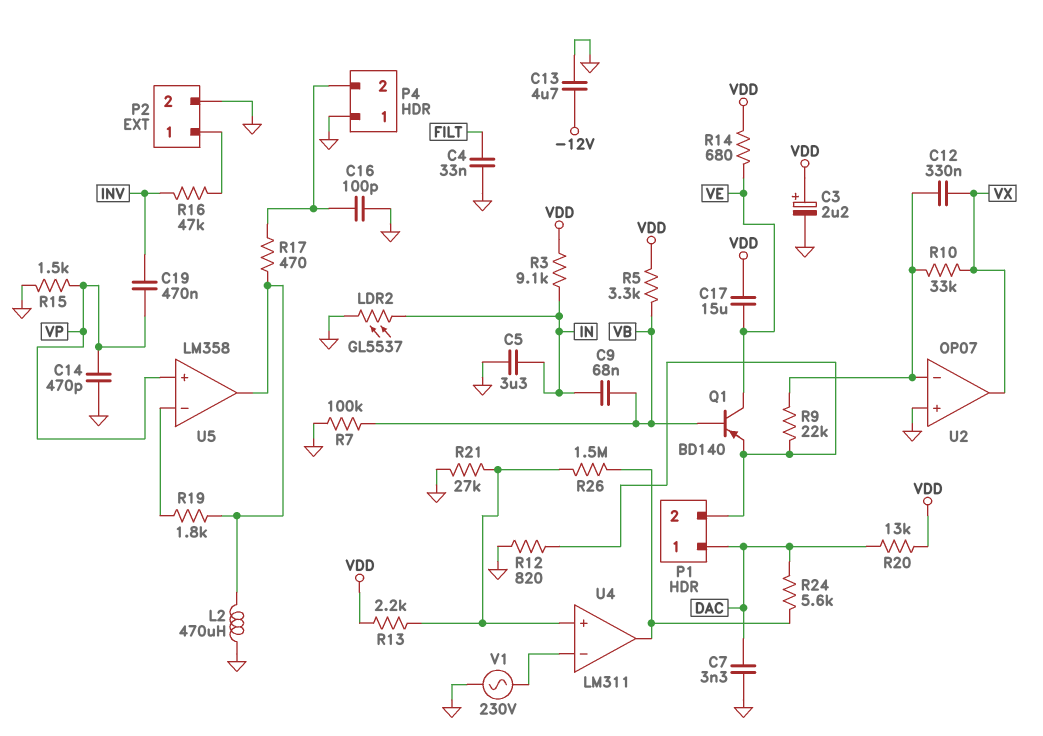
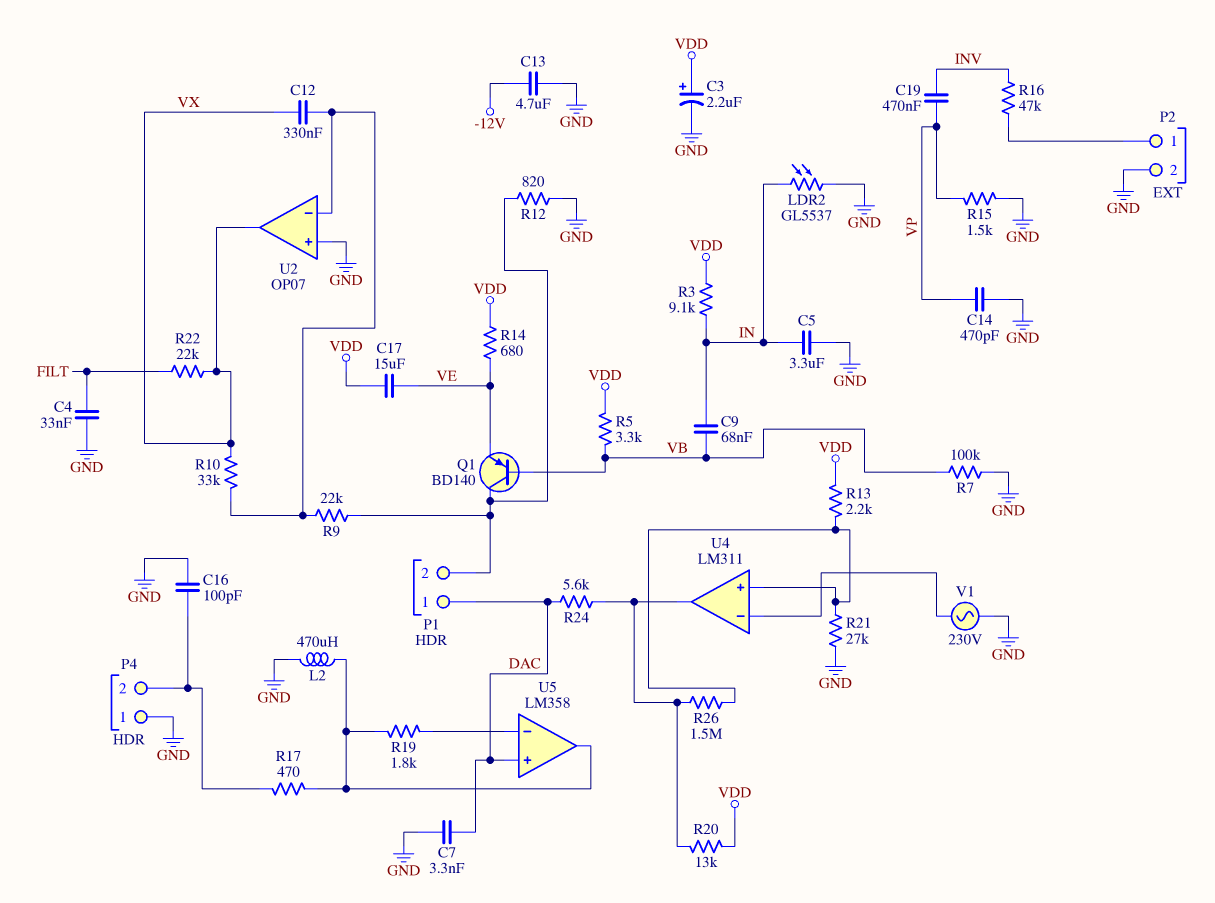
Q1: PNP BD140 (B VB, C VE, E P1/2) -> PNP BD140 (B VB, C P1/2, E VE)
R20: 13k (DAC, VDD) -> 13k (U4/out, VDD)
R22: none -> 22k (FILT, VX)
U5 pin in+: VP -> DAC

